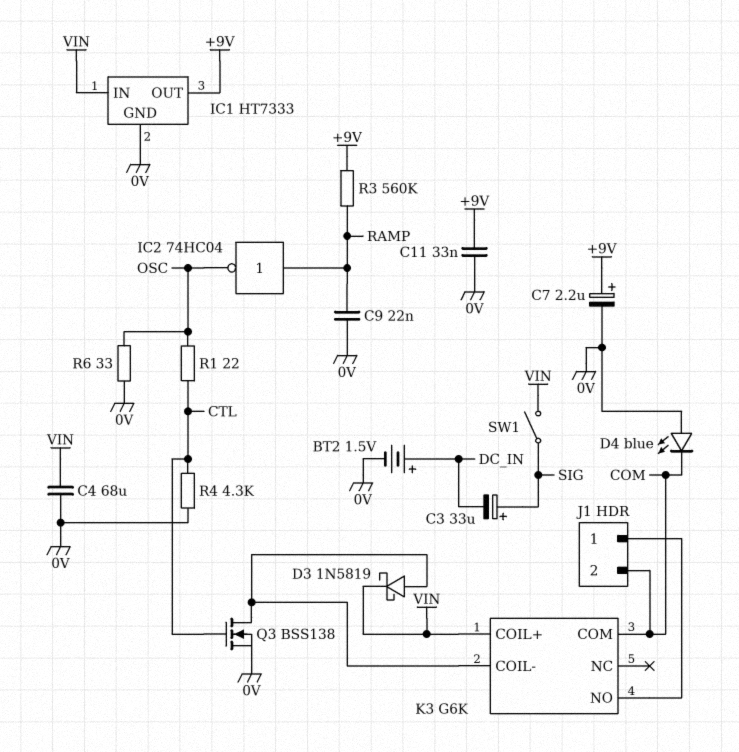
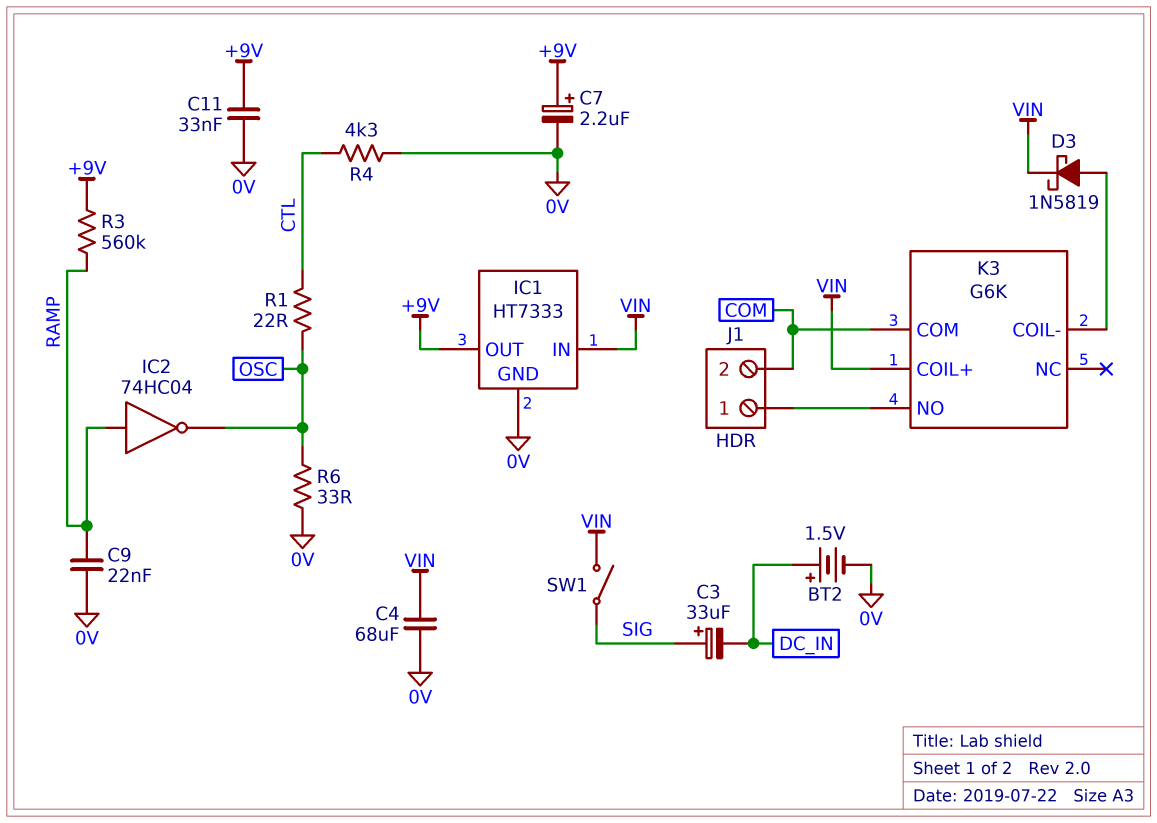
D4: LED blue (A 0V, K COM) -> none
Q3: NMOS BSS138 (G CTL, D K3/COIL-, S 0V) -> none

